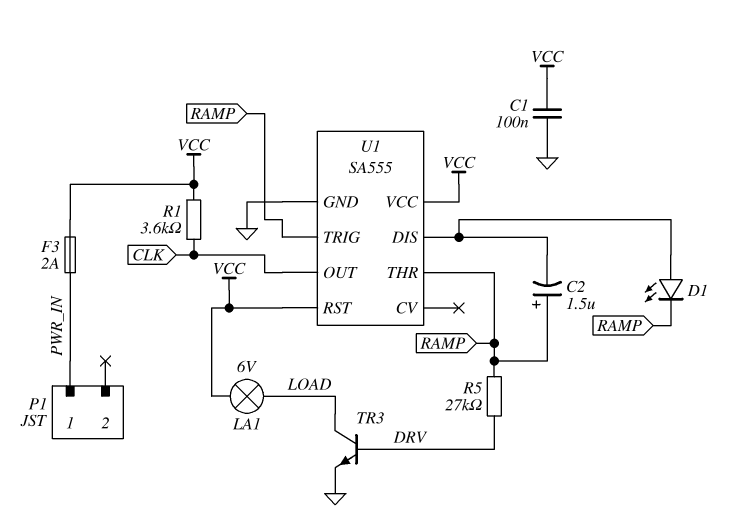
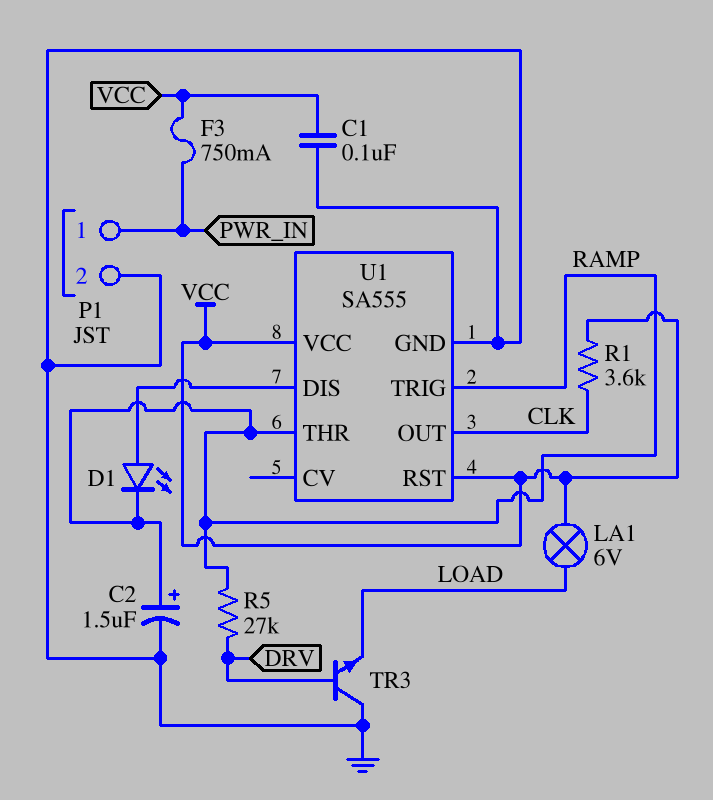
C2: 1.5uF (plus RAMP, minus U1/DIS) -> 1.5uF (plus RAMP, minus GND)
F3: 2A (PWR_IN, VCC) -> 750mA (PWR_IN, VCC)
P1 pin 2: none -> GND
TR3: NPN (B DRV, C LOAD, E GND) -> NPN (B DRV, C GND, E LOAD)

